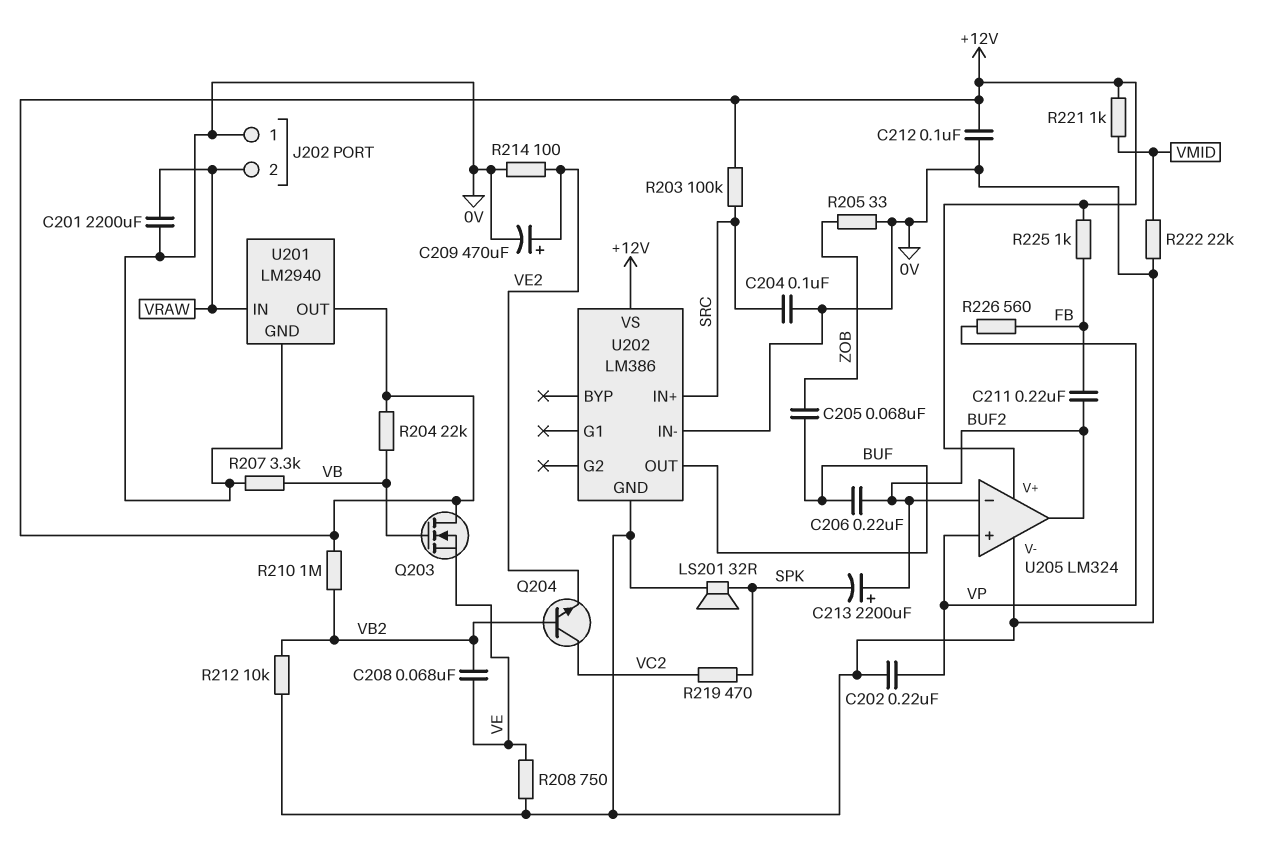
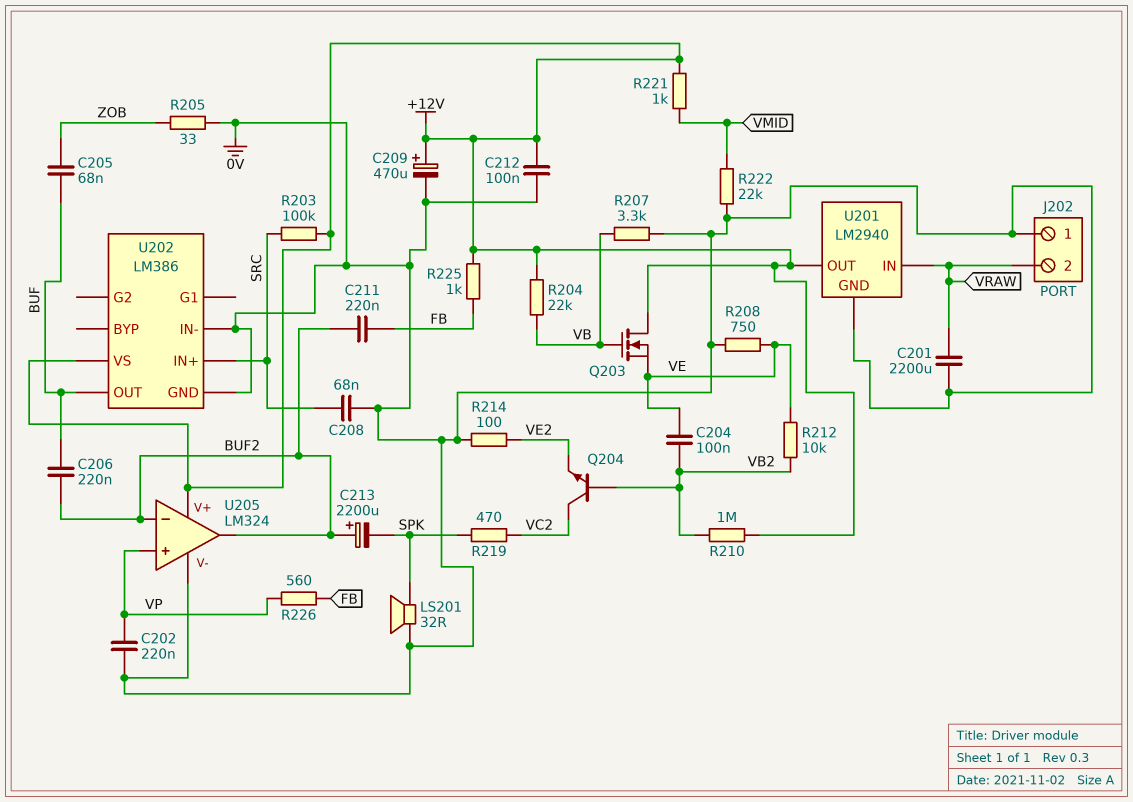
C204: 100nF (0V, SRC) -> 100nF (VB2, VE)
C208: 68nF (VB2, VE) -> 68nF (0V, SRC)
C209: 470uF (plus VE2, minus 0V) -> 470uF (plus +12V, minus 0V)
R212: 10k (0V, VB2) -> 10k (VB2, VE)

